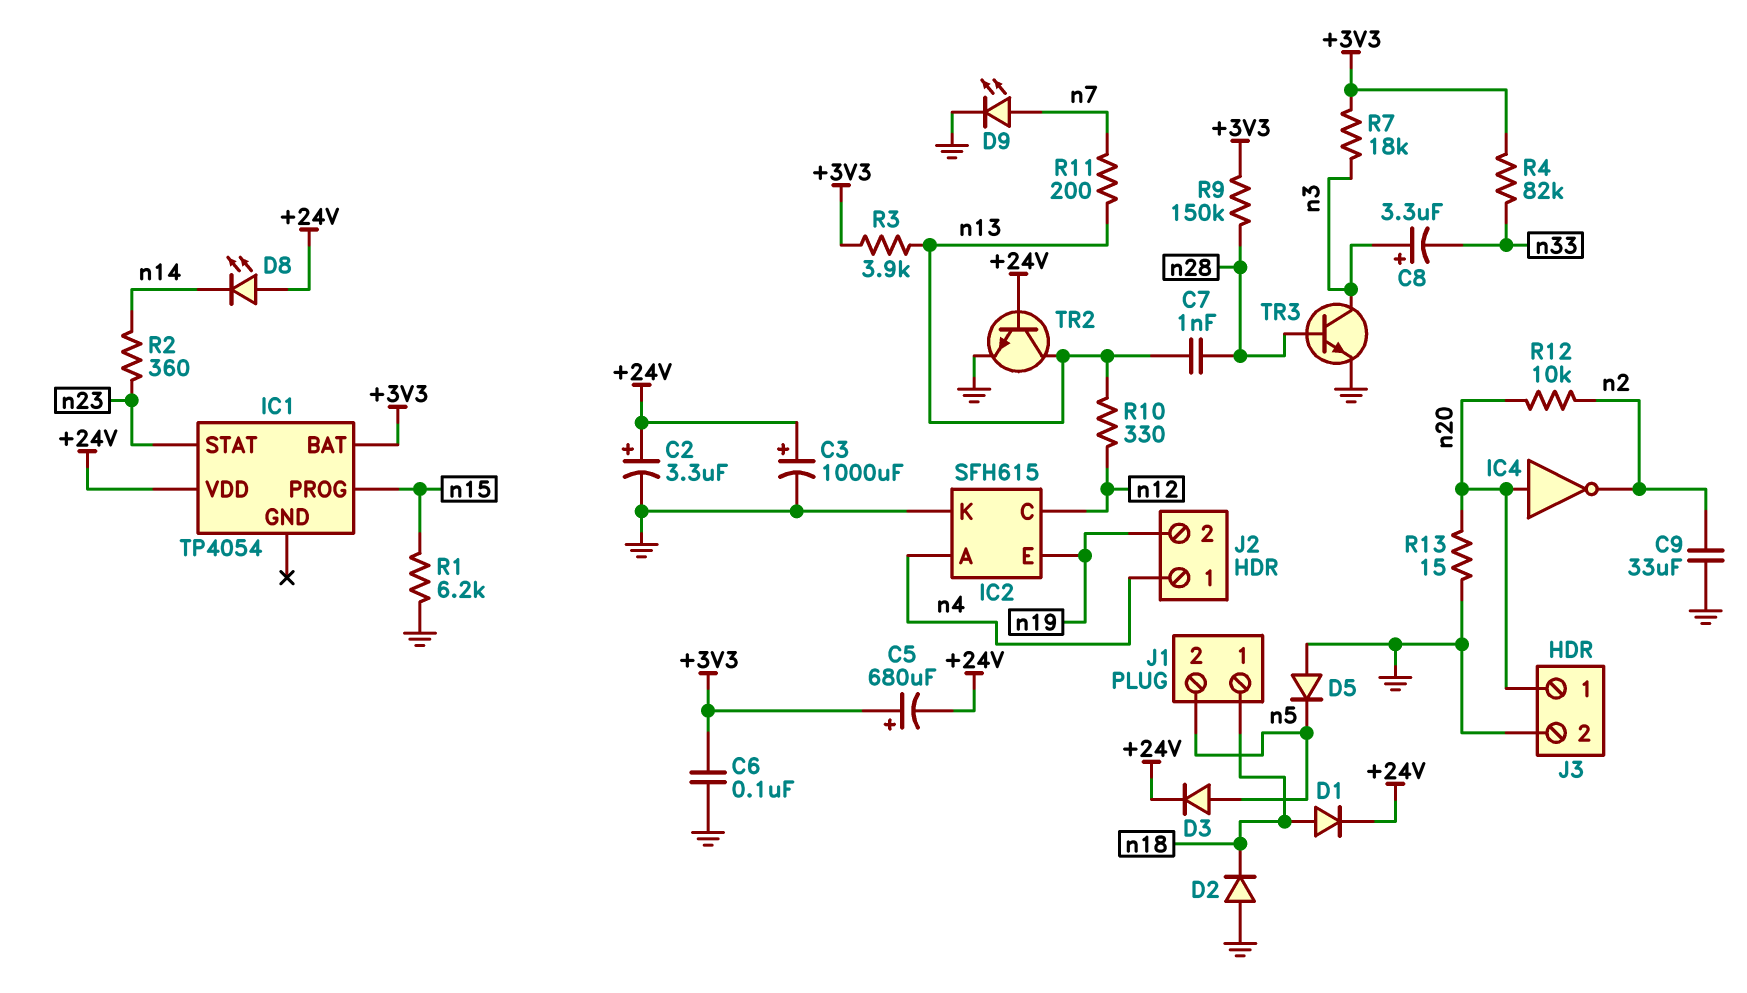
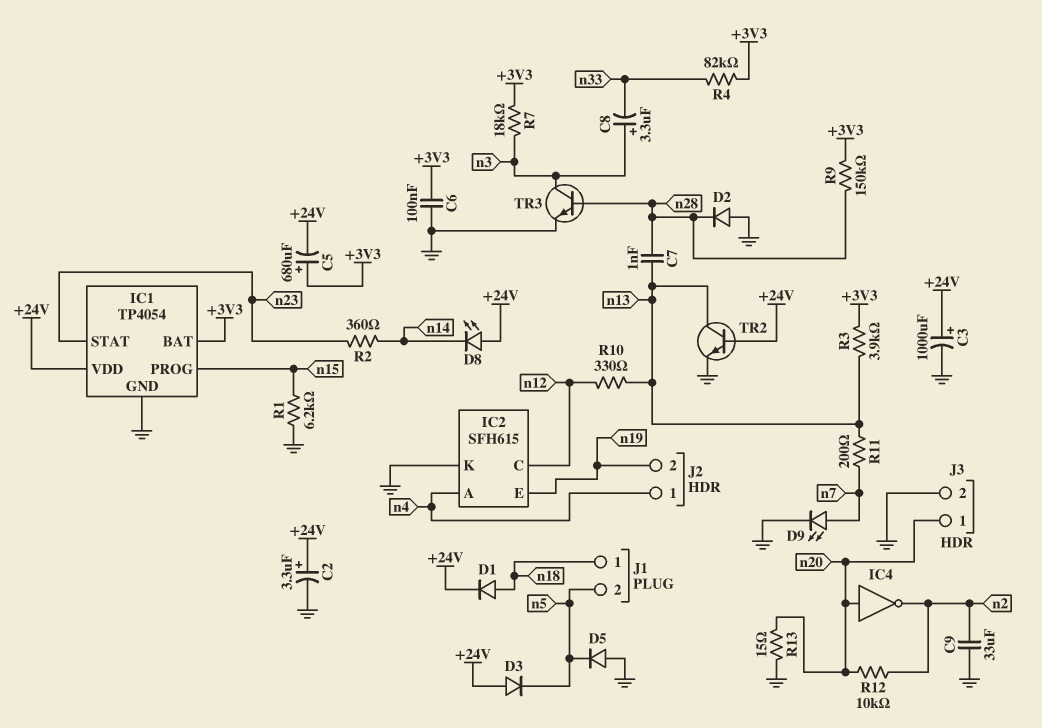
D2: diode (A GND, K n18) -> diode (A GND, K n28)
D3: diode (A n5, K +24V) -> diode (A +24V, K n5)
IC1 pin GND: none -> GND

